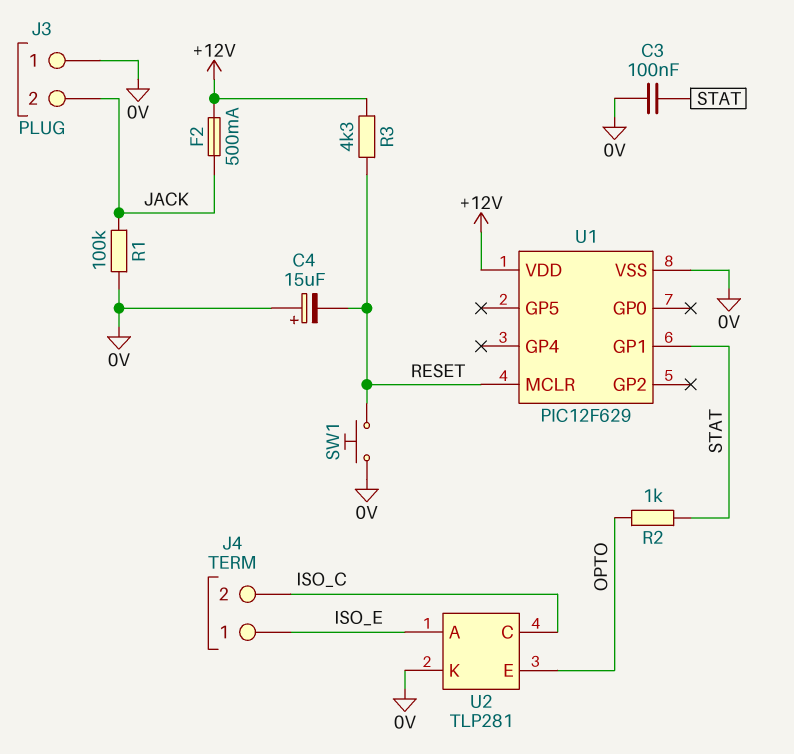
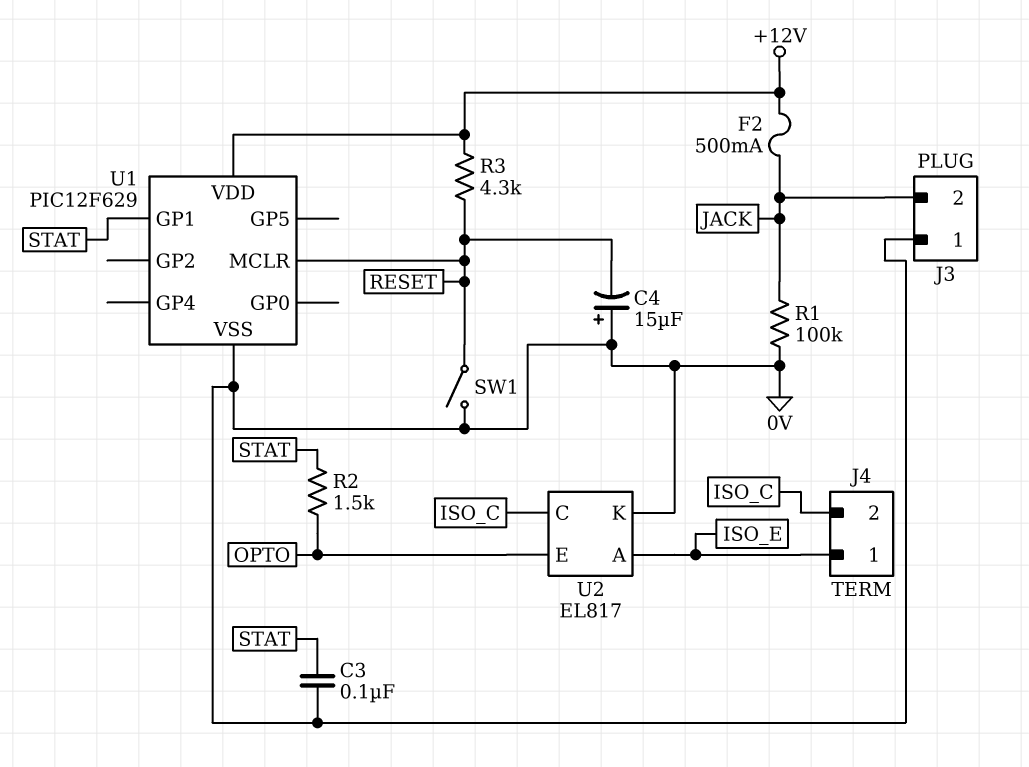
R2: 1k (OPTO, STAT) -> 1.5k (OPTO, STAT)
SW1: button (0V, RESET) -> switch (0V, RESET)
U2: TLP281 -> EL817

